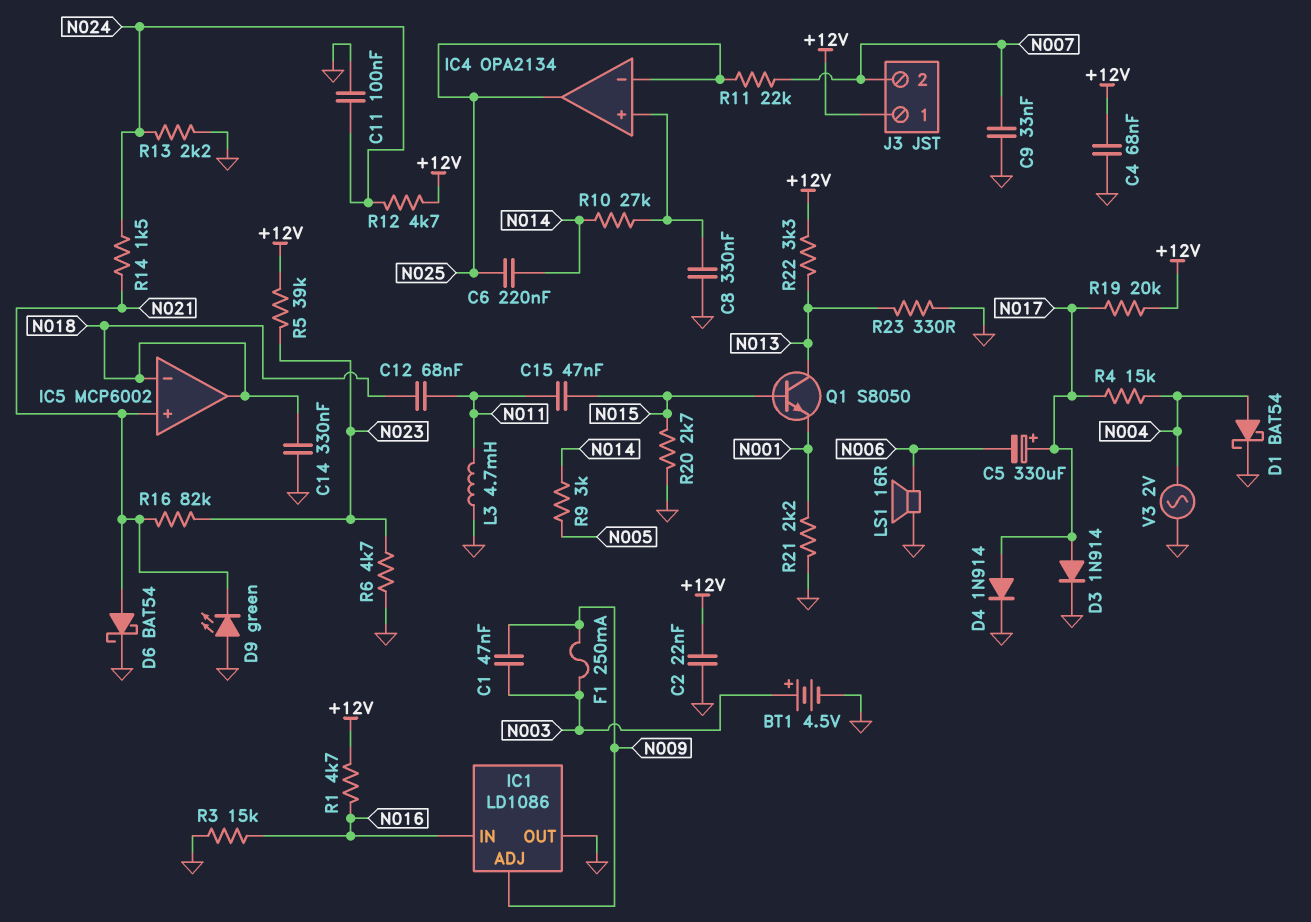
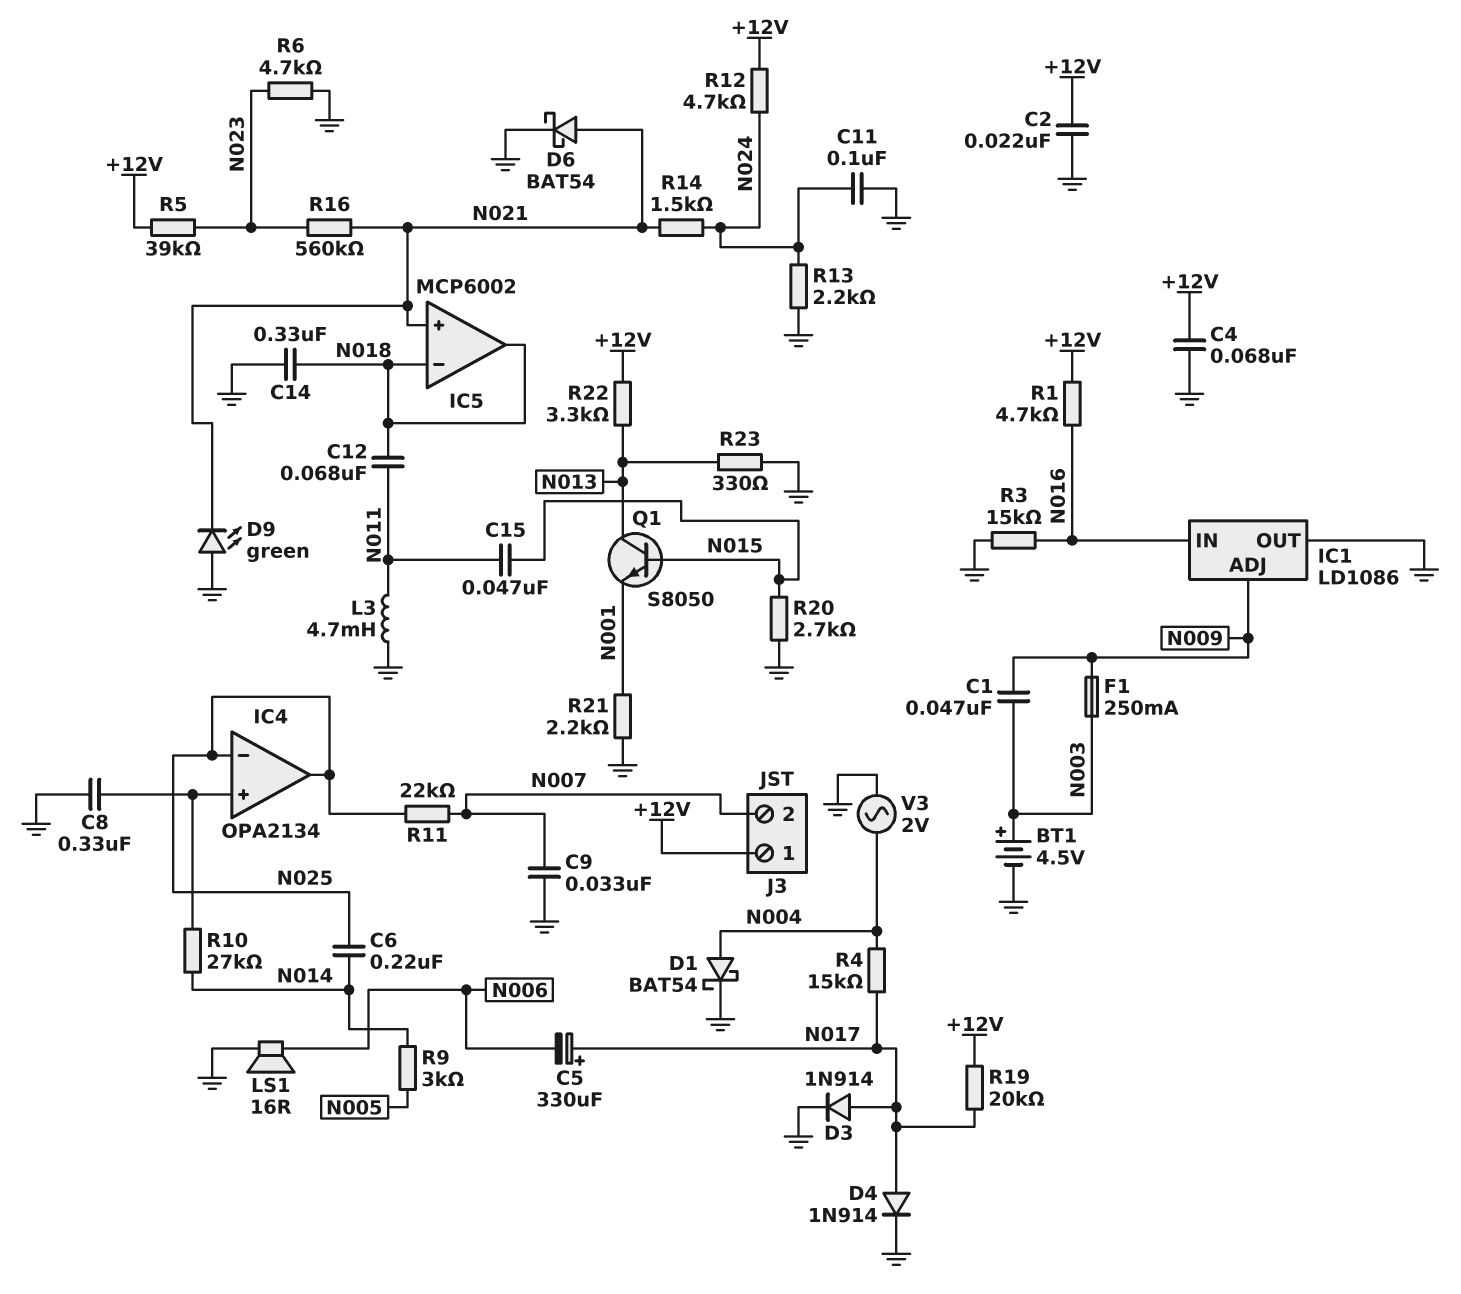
R16: 82k (N021, N023) -> 560k (N021, N023)

